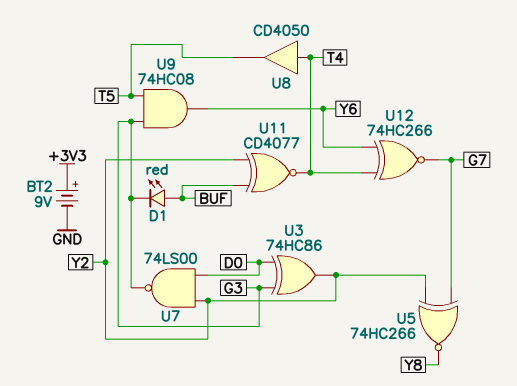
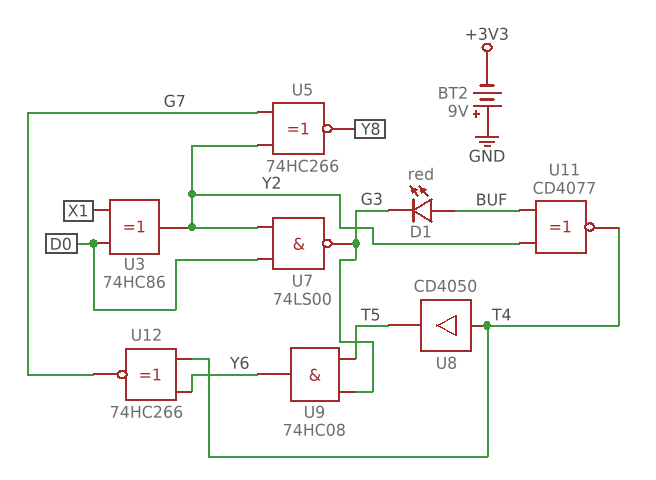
BT2: 9V (plus +3V3, minus GND) -> 9V (plus GND, minus +3V3)
U3: XOR 74HC86 (in D0, in G3, out Y2) -> XOR 74HC86 (in D0, in X1, out Y2)

